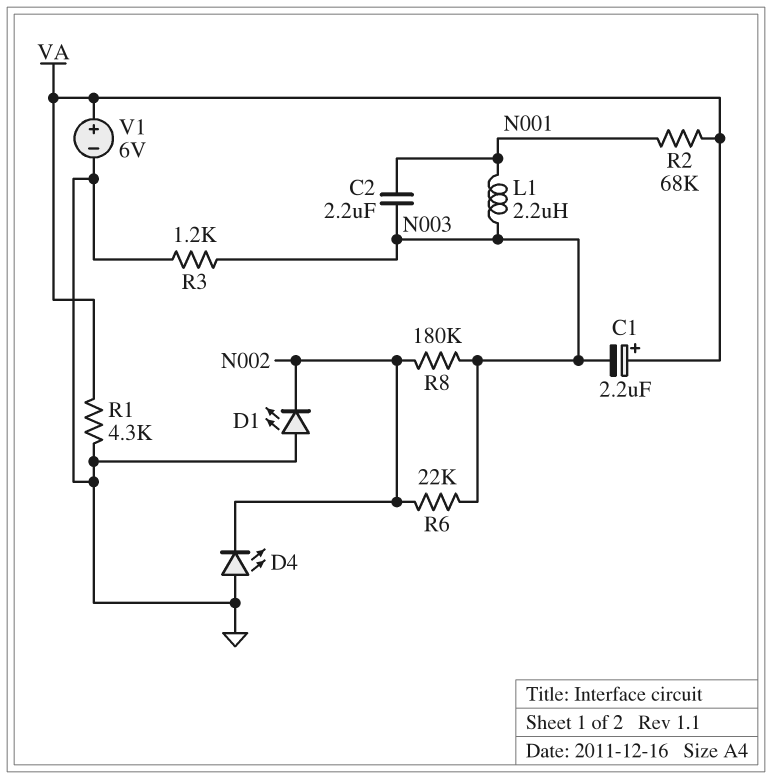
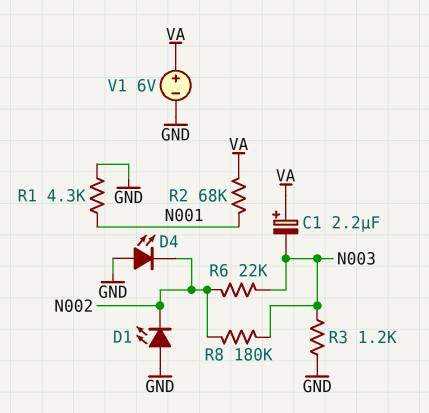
C2: 2.2uF (N001, N003) -> none
L1: 2.2uH (N001, N003) -> none
R1: 4.3k (GND, VA) -> 4.3k (GND, N001)

